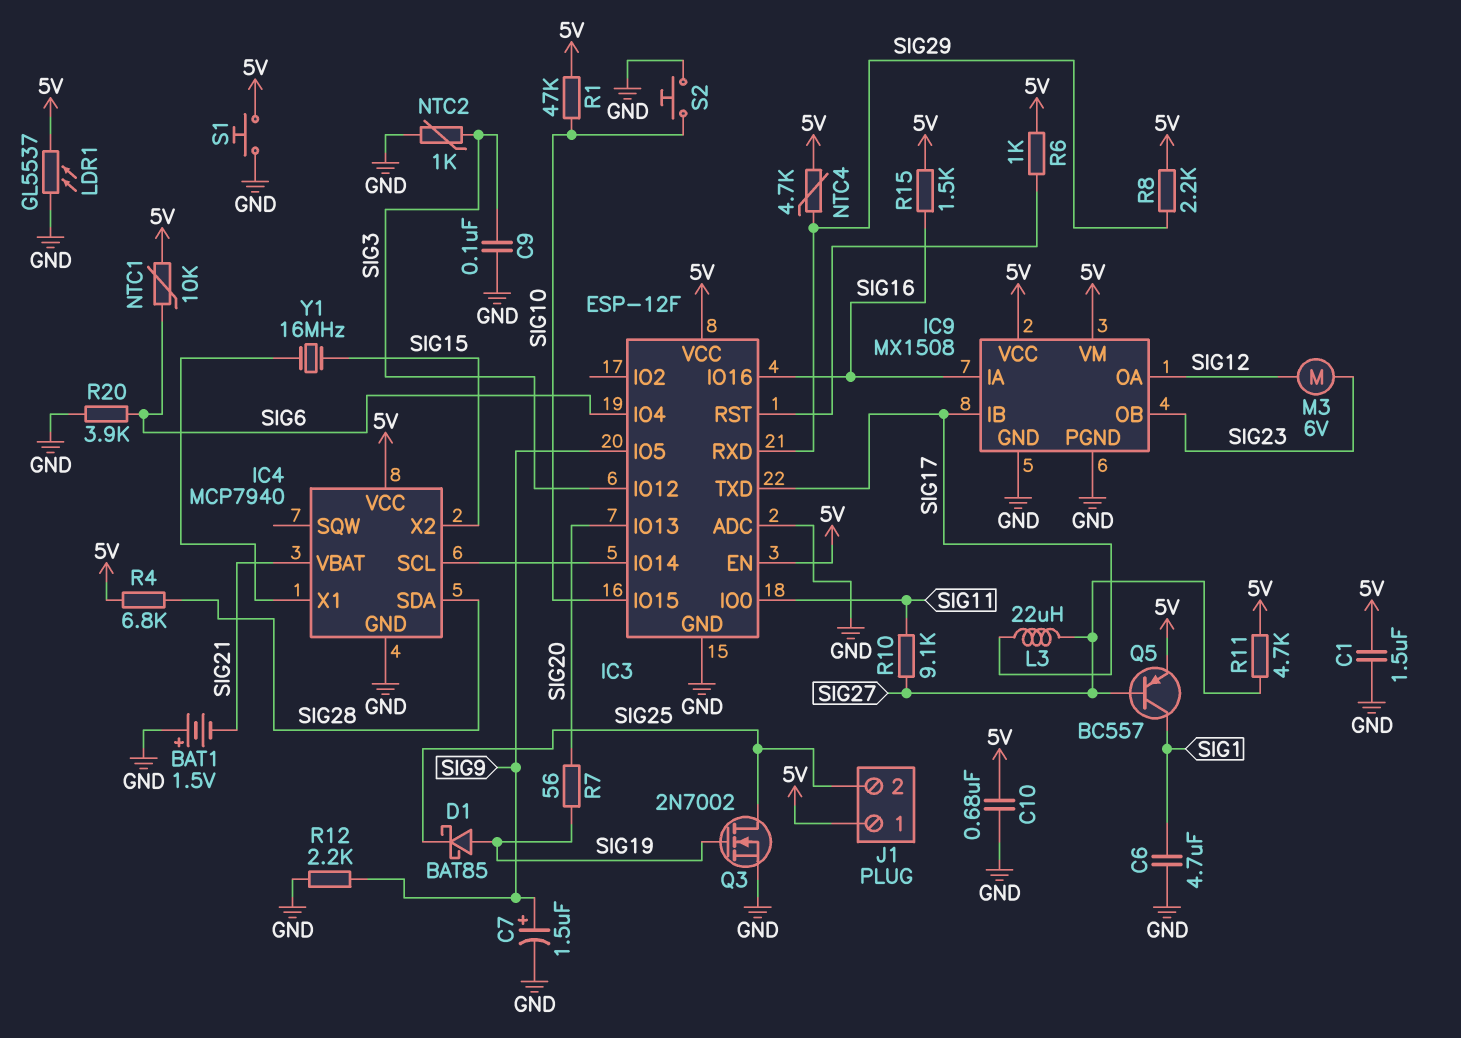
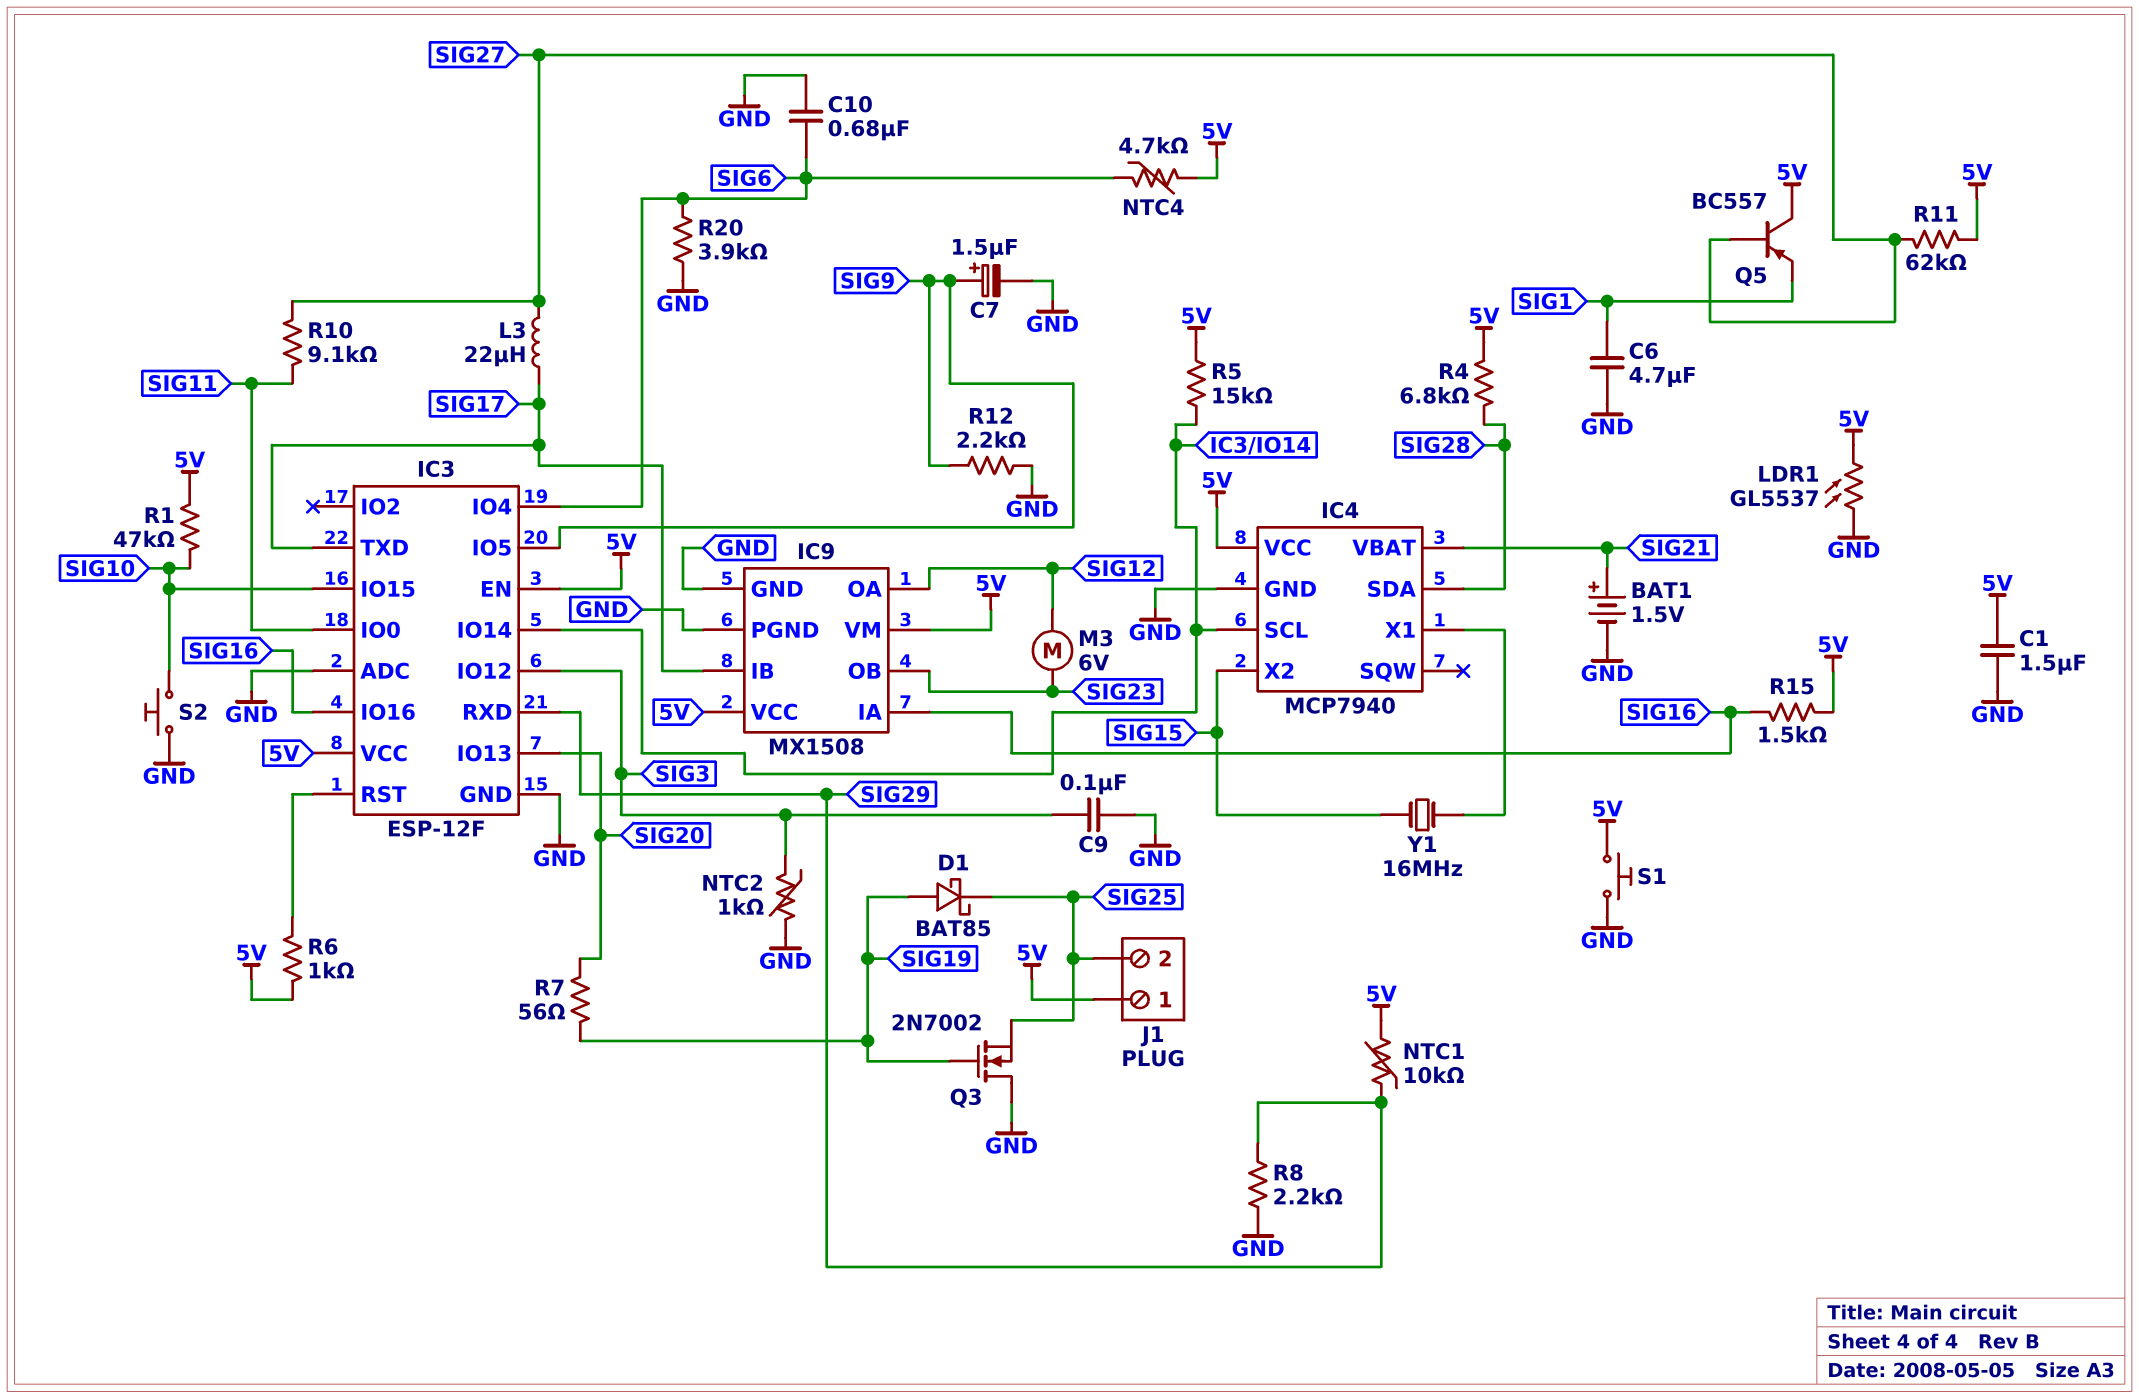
BAT1: 1.5V (plus GND, minus SIG21) -> 1.5V (plus SIG21, minus GND)
C10: 680nF (5V, GND) -> 680nF (GND, SIG6)
NTC1: 10k (5V, SIG6) -> 10k (5V, SIG29)
NTC4: 4.7k (5V, SIG29) -> 4.7k (5V, SIG6)
Q3: NMOS 2N7002 (G SIG19, D SIG25, S GND) -> NMOS 2N7002 (G SIG19, D GND, S SIG25)
Q5: PNP BC557 (B SIG27, C SIG1, E 5V) -> PNP BC557 (B SIG27, C 5V, E SIG1)
R5: none -> 15k (5V, IC3/IO14)
R8: 2.2k (5V, SIG29) -> 2.2k (GND, SIG29)
R11: 4.7k (5V, SIG27) -> 62k (5V, SIG27)

